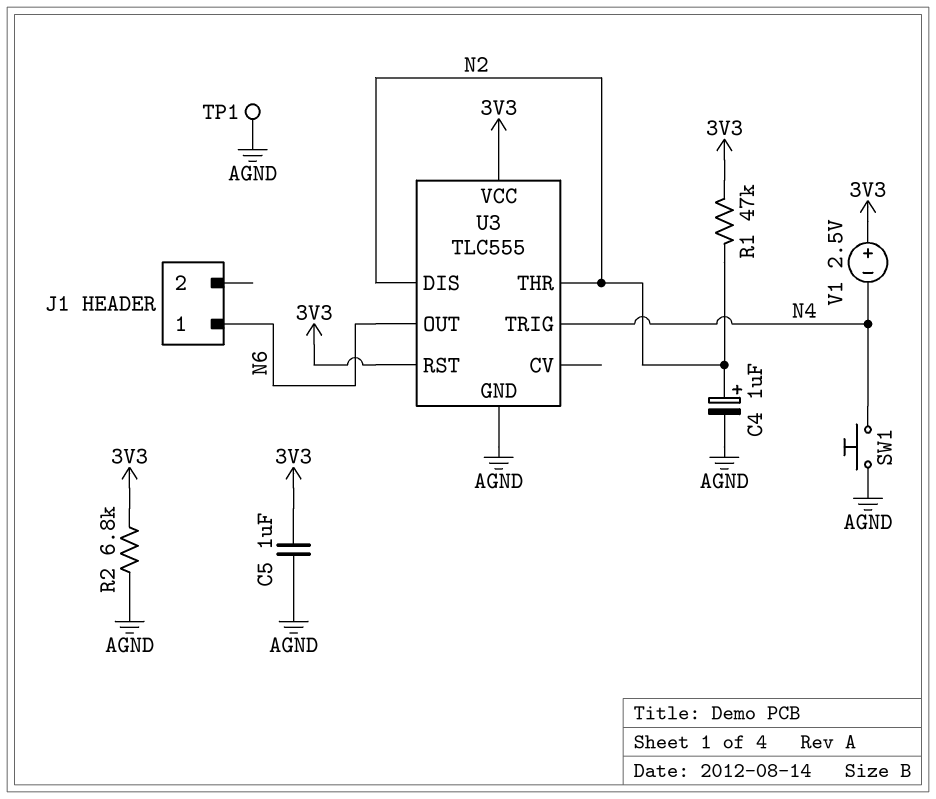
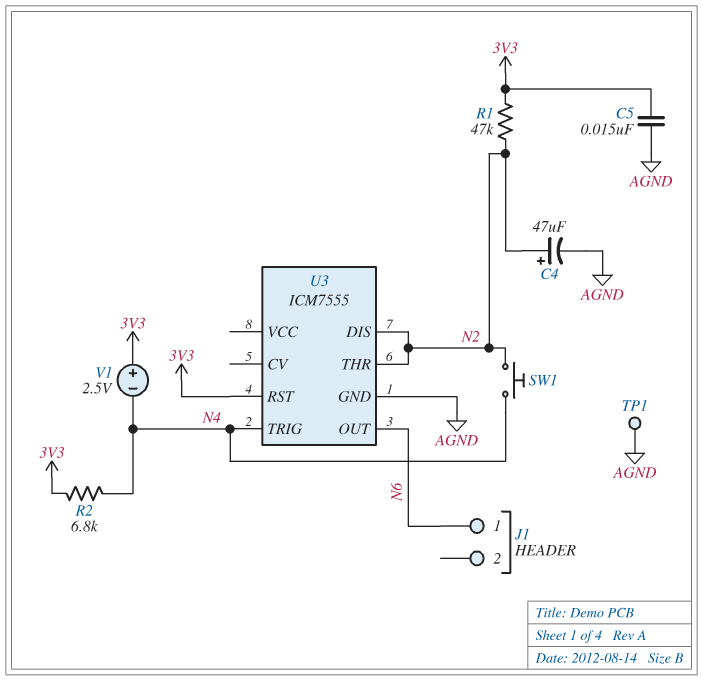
C4: 1uF (plus N2, minus AGND) -> 47uF (plus N2, minus AGND)
C5: 1uF (3V3, AGND) -> 15nF (3V3, AGND)
R2: 6.8k (3V3, AGND) -> 6.8k (3V3, N4)
SW1: button (AGND, N4) -> button (N2, N4)
U3: TLC555 -> ICM7555
U3 pin VCC: 3V3 -> none

